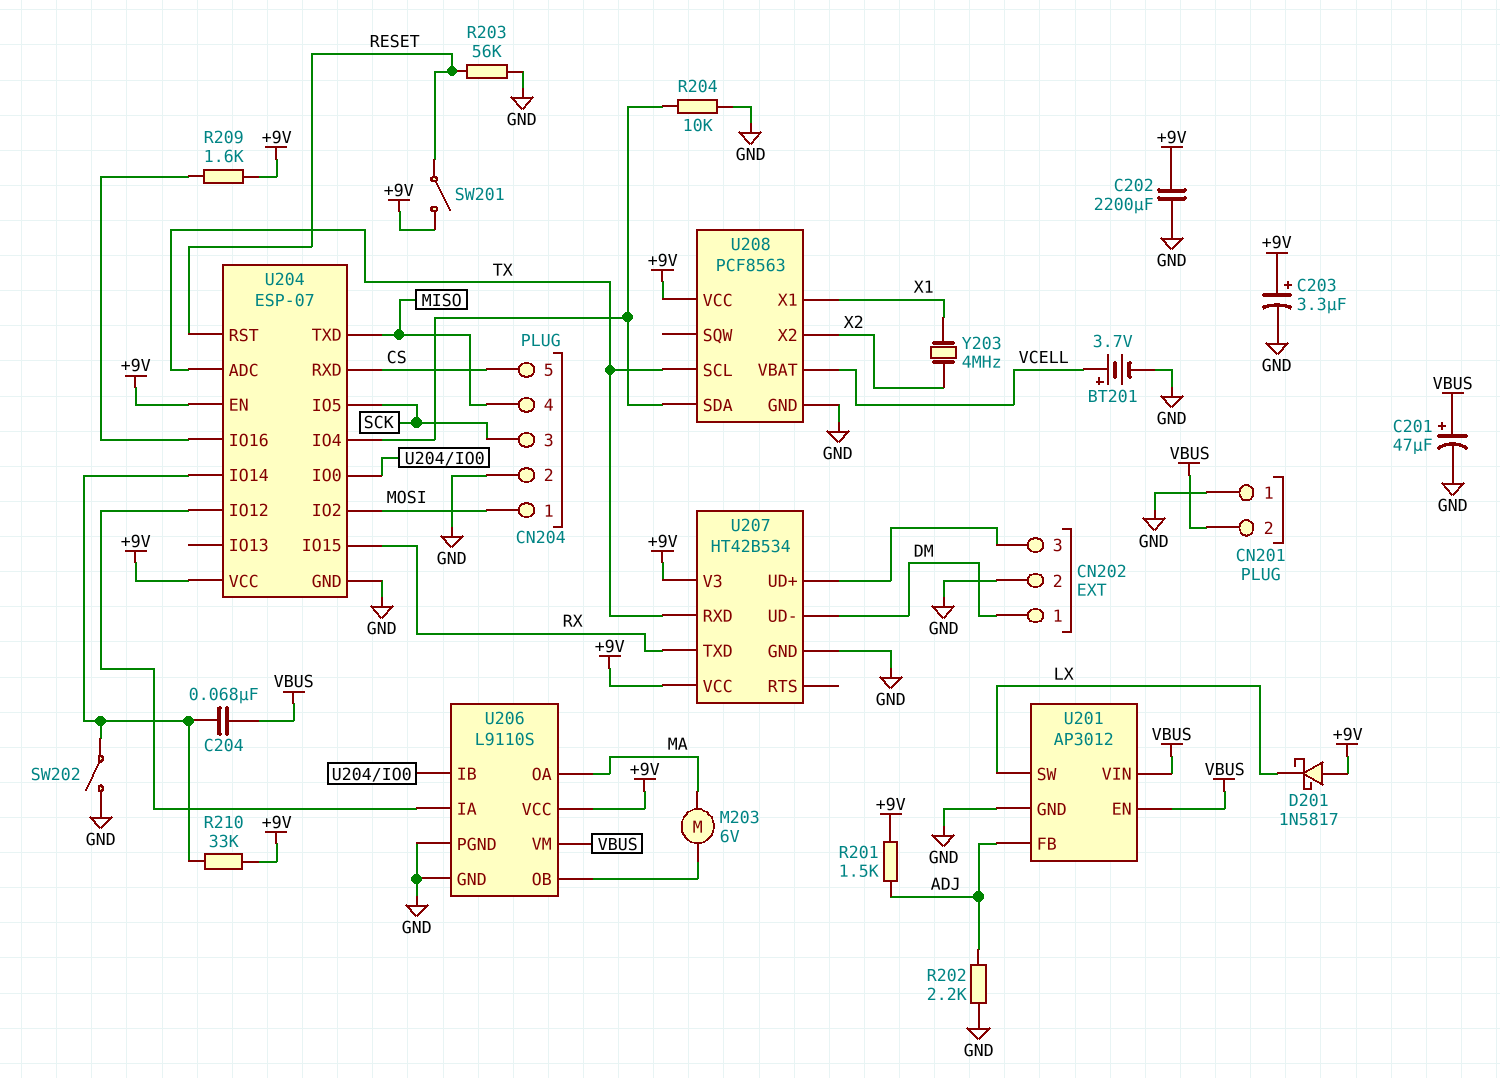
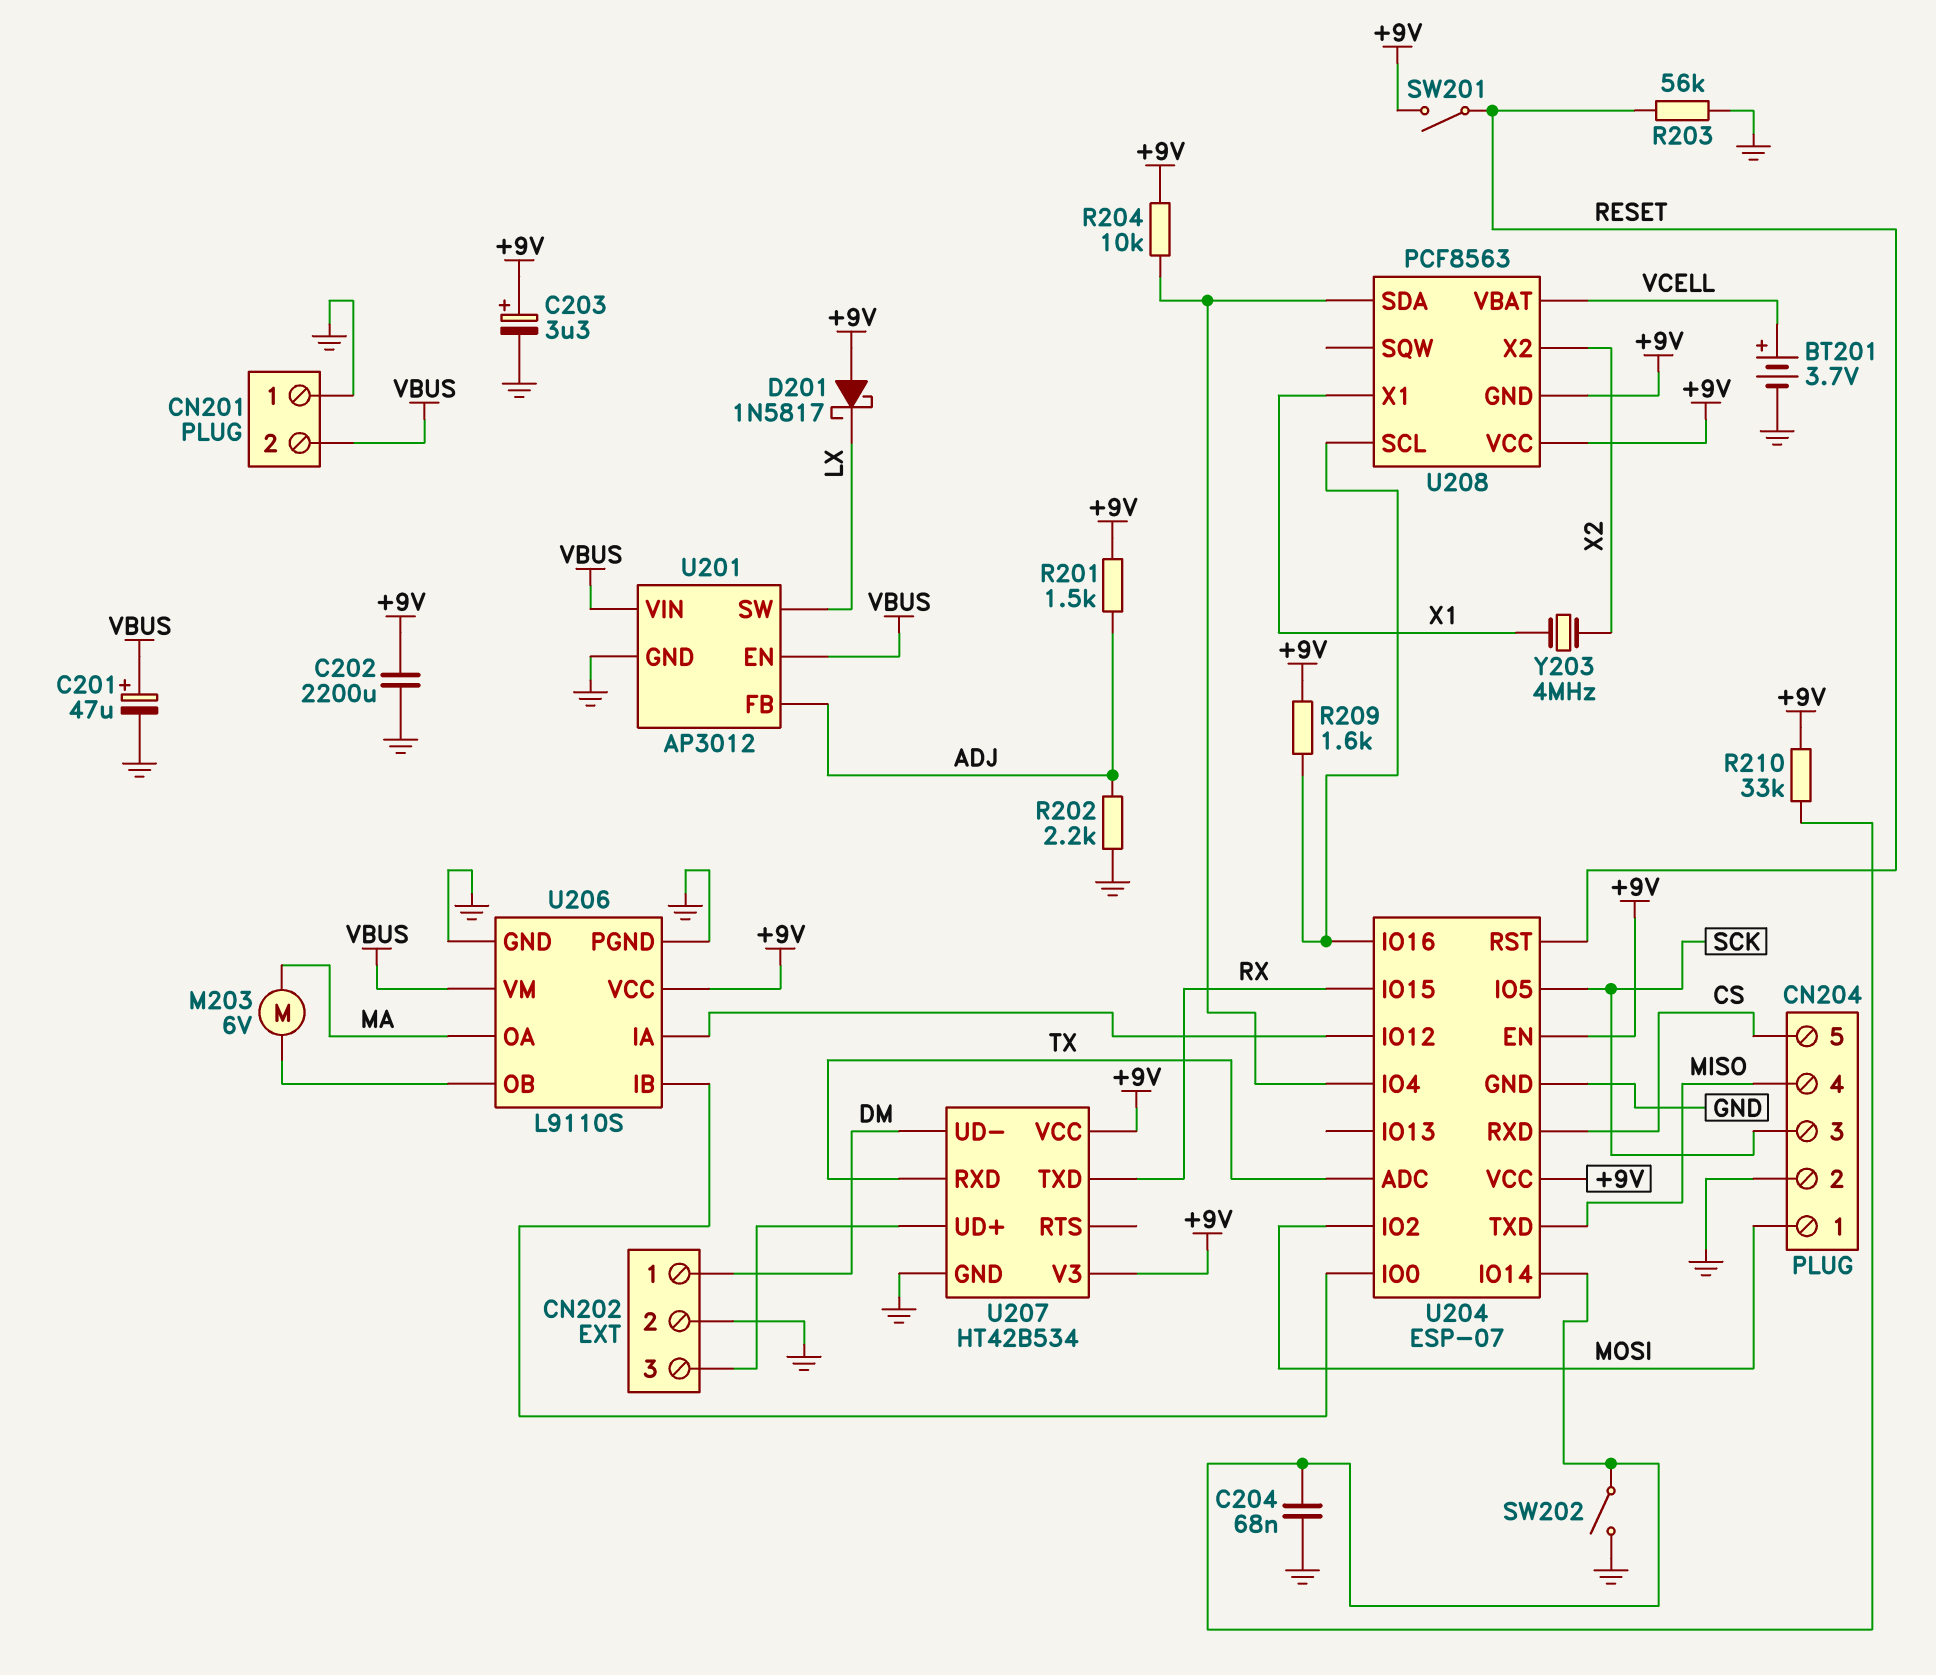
C204: 68nF (U204/IO14, VBUS) -> 68nF (GND, U204/IO14)
R204: 10k (GND, U204/IO4) -> 10k (+9V, U204/IO4)
U208 pin GND: GND -> +9V
U208 pin SCL: TX -> U204/IO16

